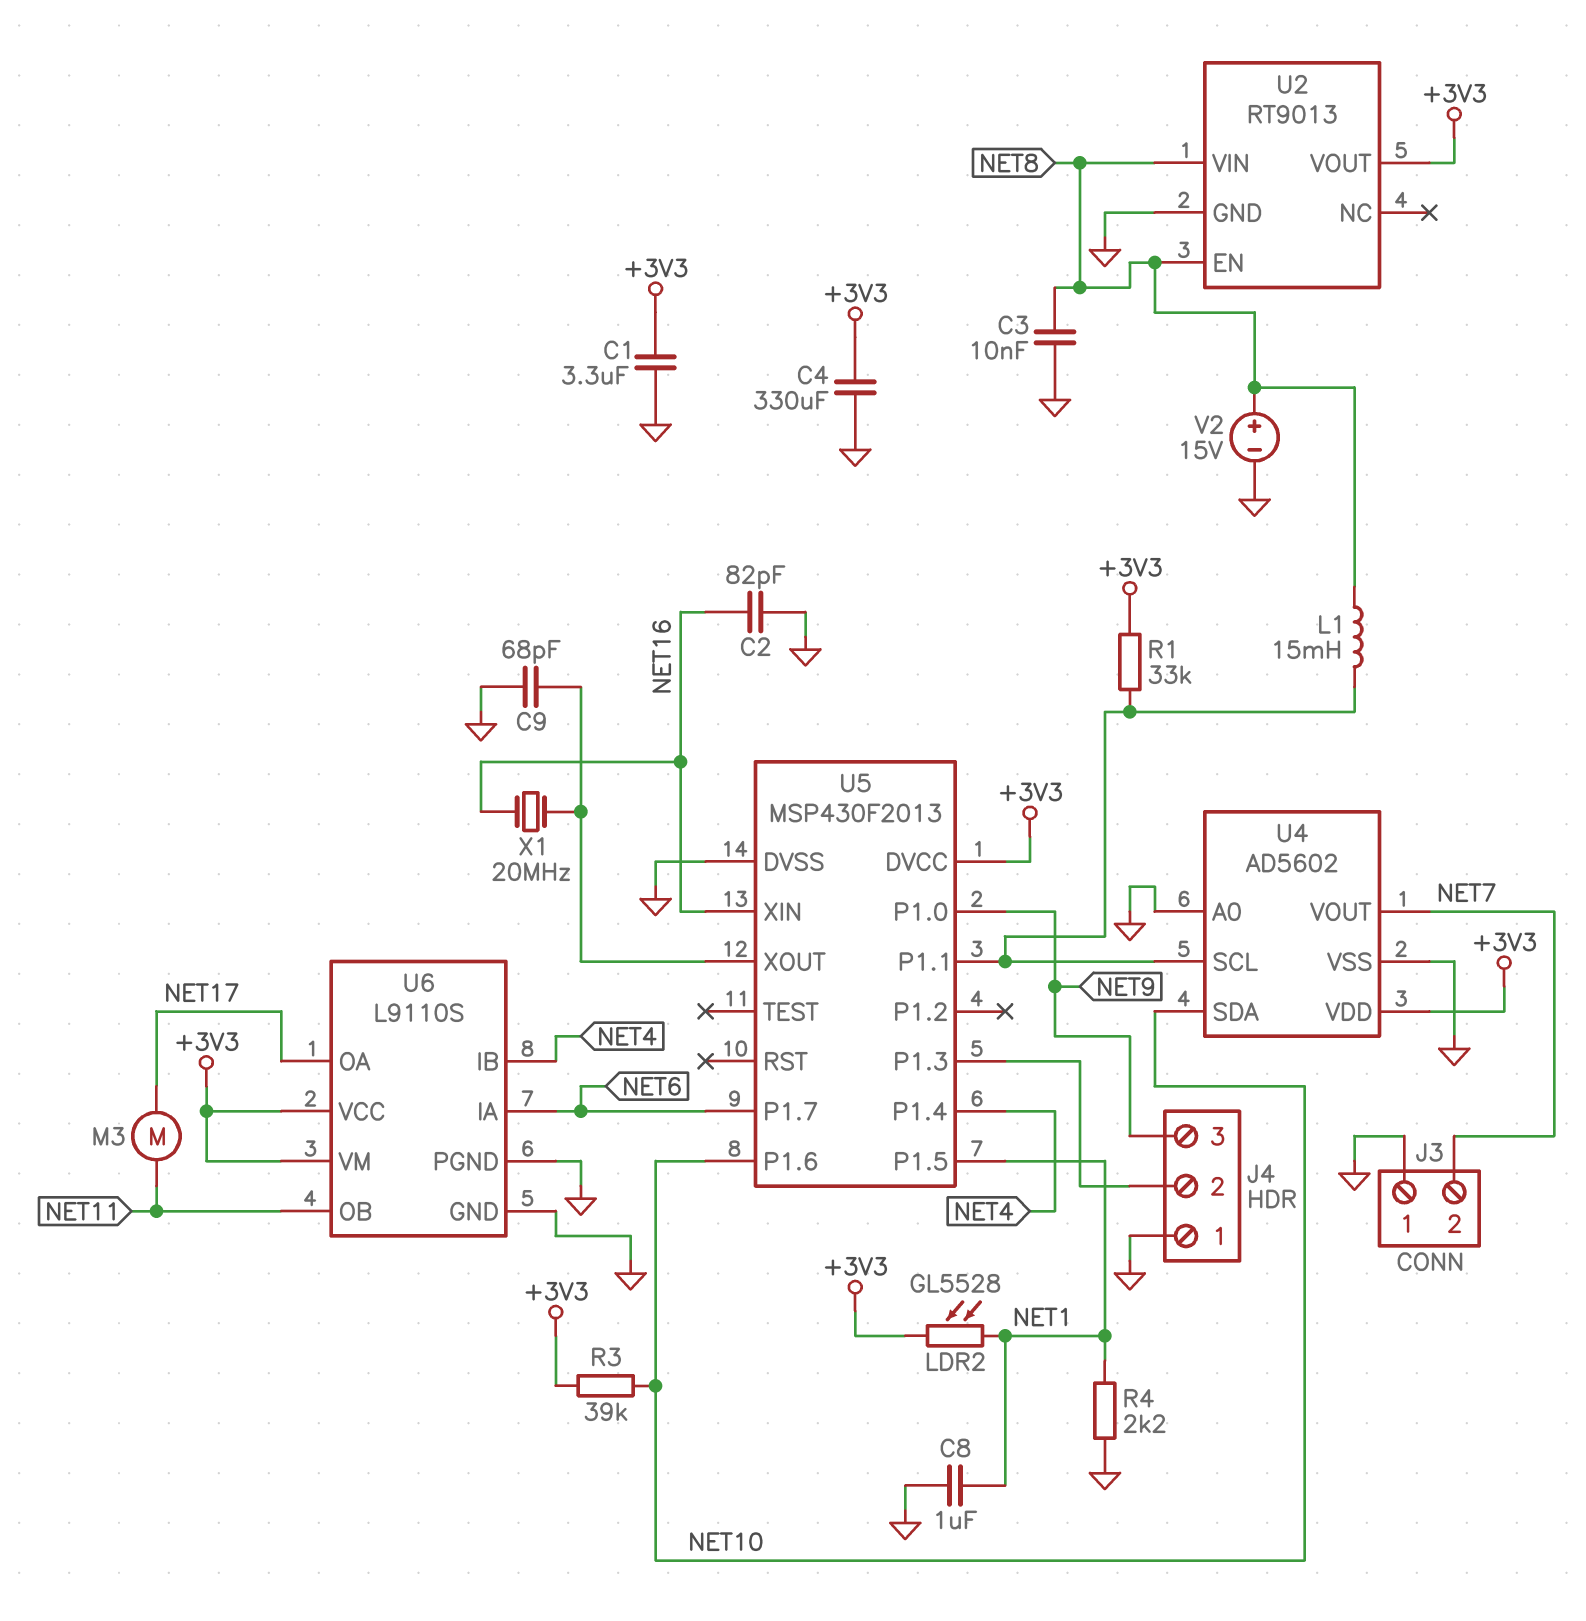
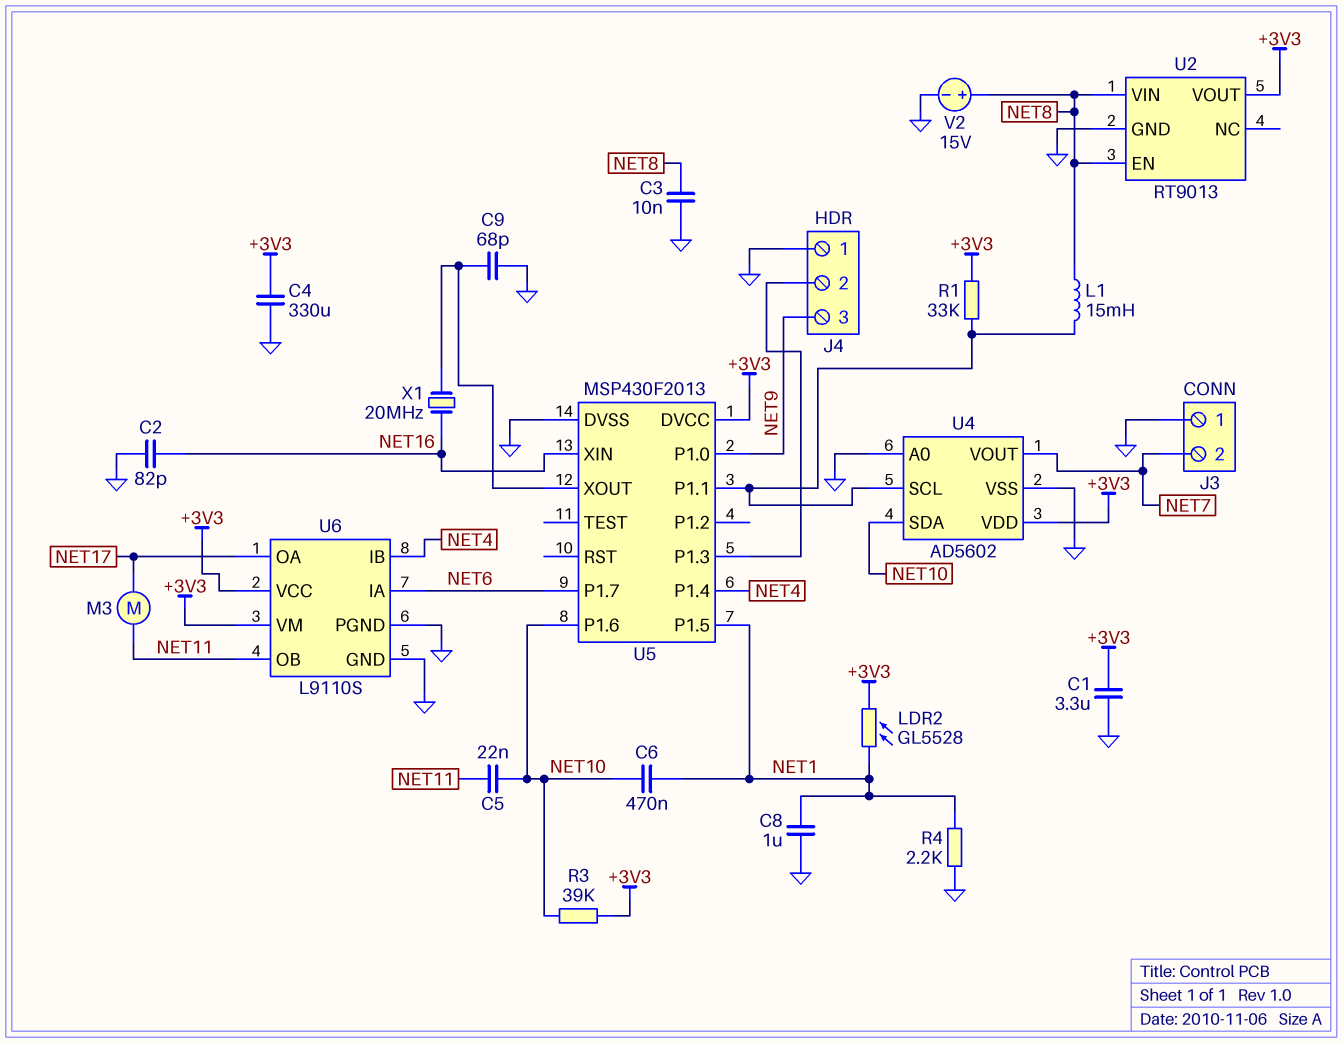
C5: none -> 22nF (NET10, NET11)
C6: none -> 470nF (NET1, NET10)

